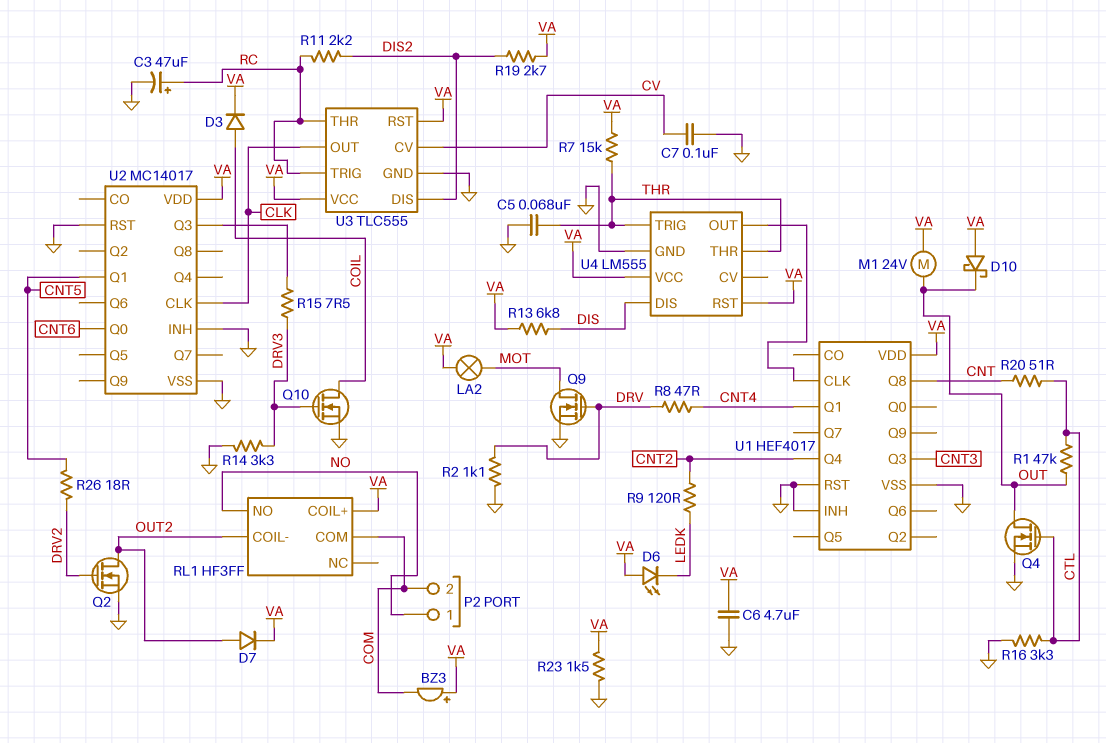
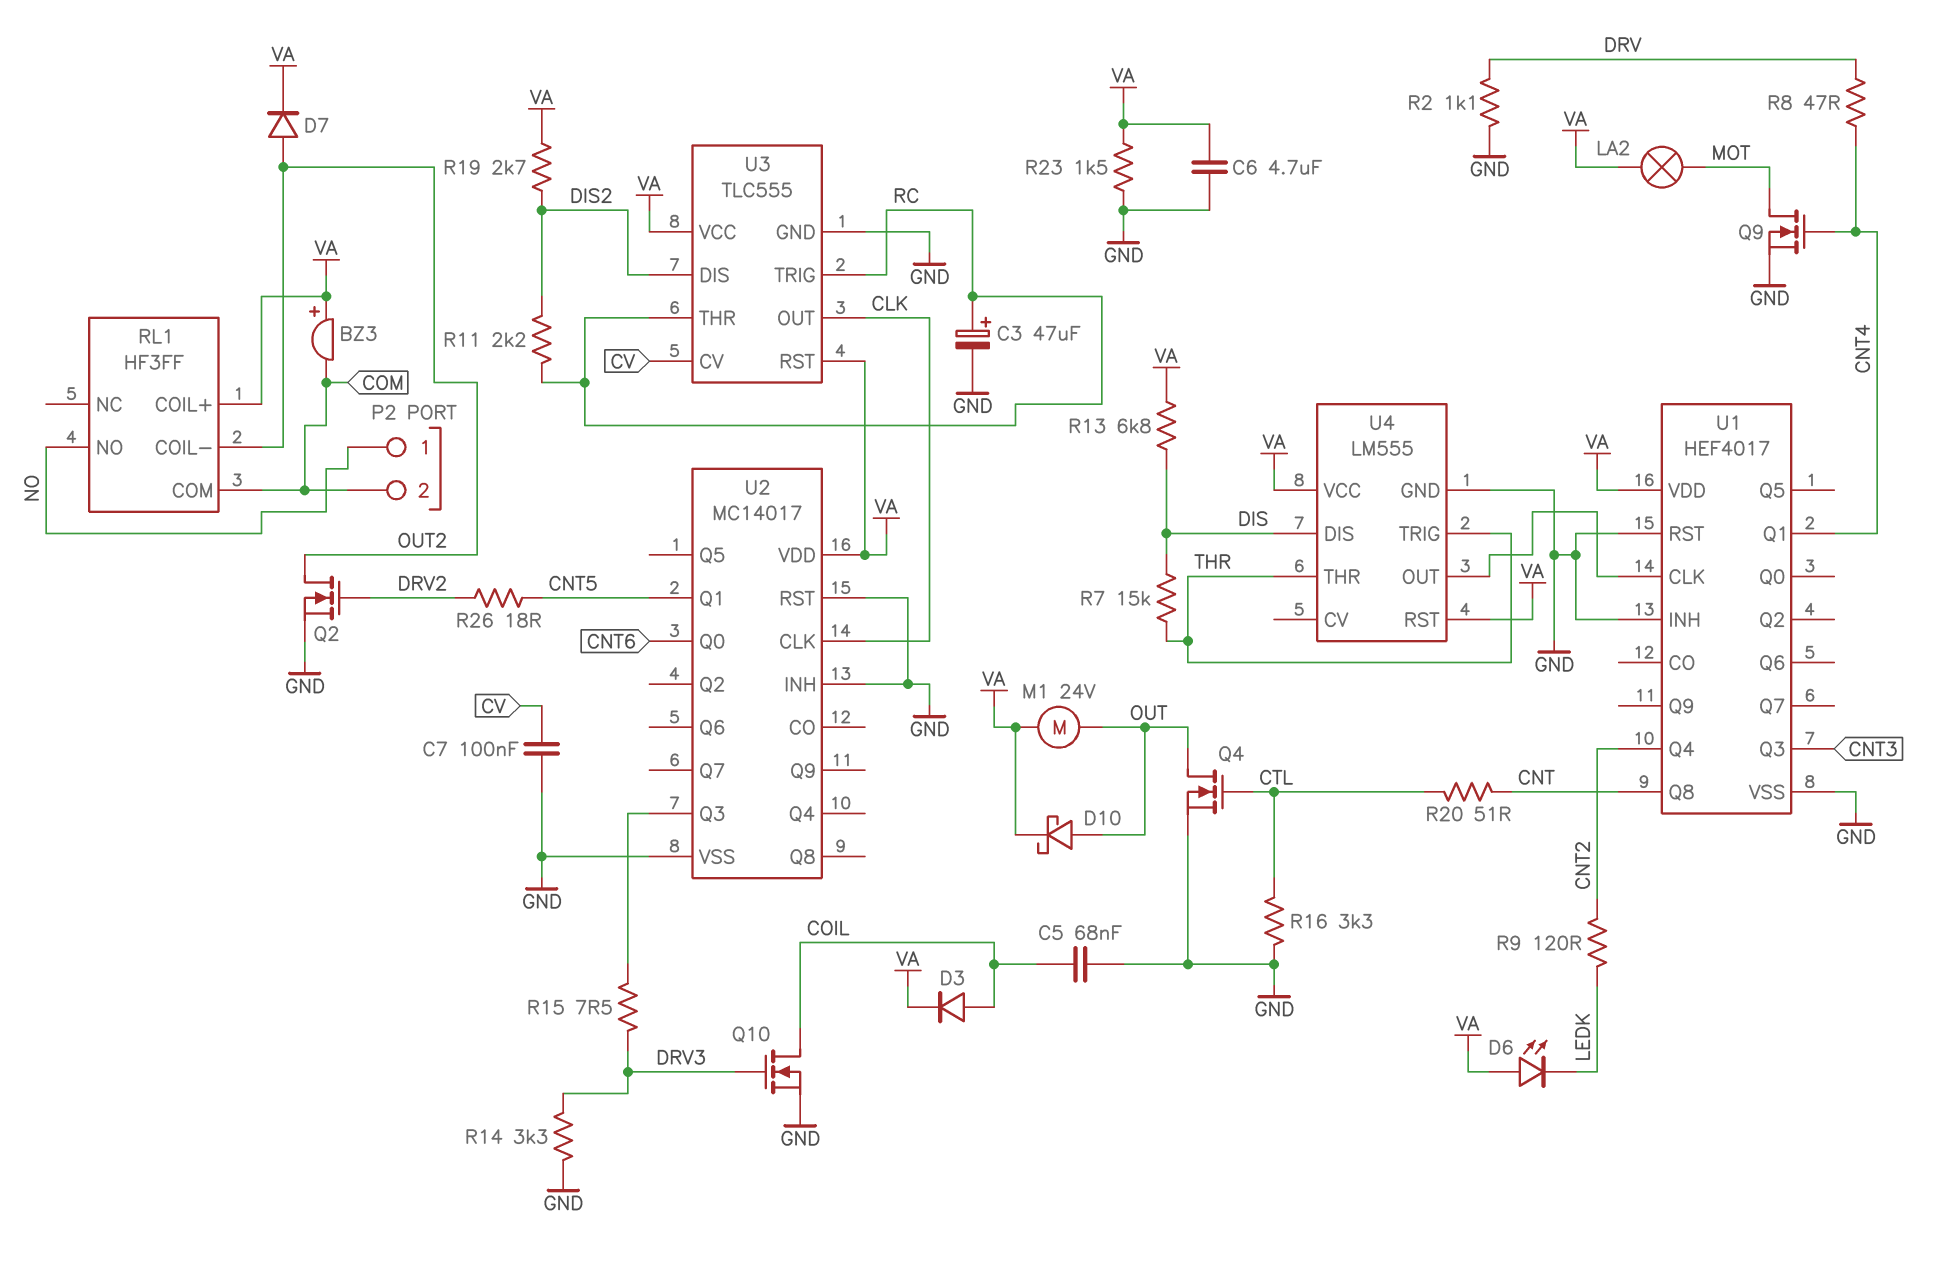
C5: 68nF (GND, THR) -> 68nF (COIL, GND)
D10: schottky (A VA, K OUT) -> schottky (A OUT, K VA)
Q9: NMOS (G DRV, D MOT, S GND) -> NMOS (G CNT4, D MOT, S GND)
R1: 47k (CTL, OUT) -> none
R7: 15k (THR, VA) -> 15k (DIS, THR)

